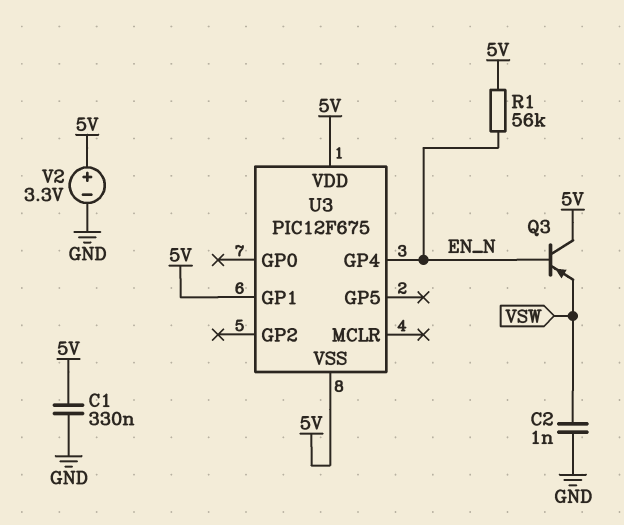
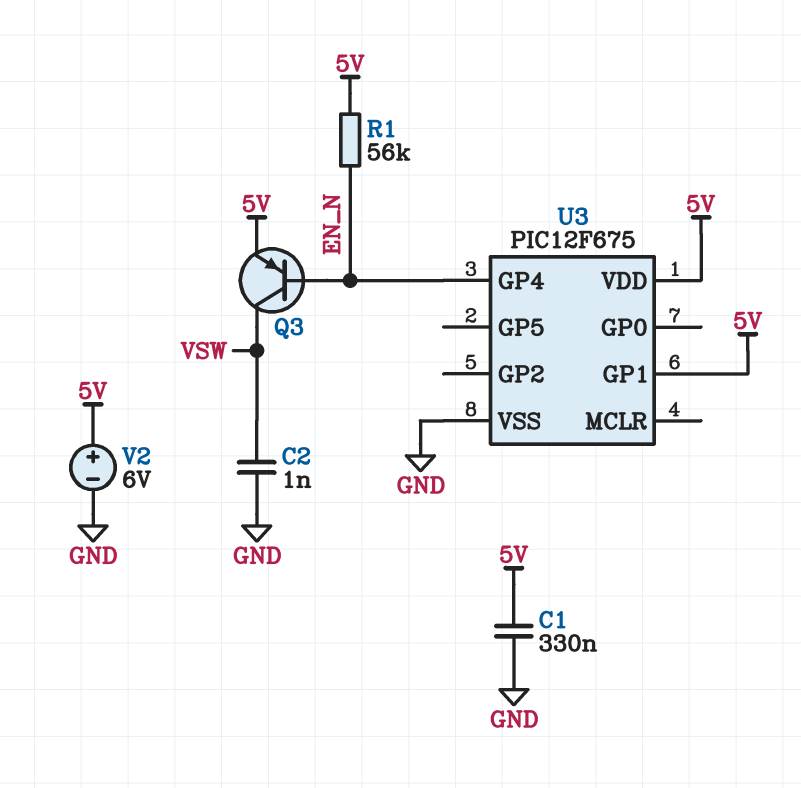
Q3: PNP (B EN_N, C 5V, E VSW) -> PNP (B EN_N, C VSW, E 5V)
U3 pin VSS: 5V -> GND
V2: 3.3V (plus 5V, minus GND) -> 6V (plus 5V, minus GND)

